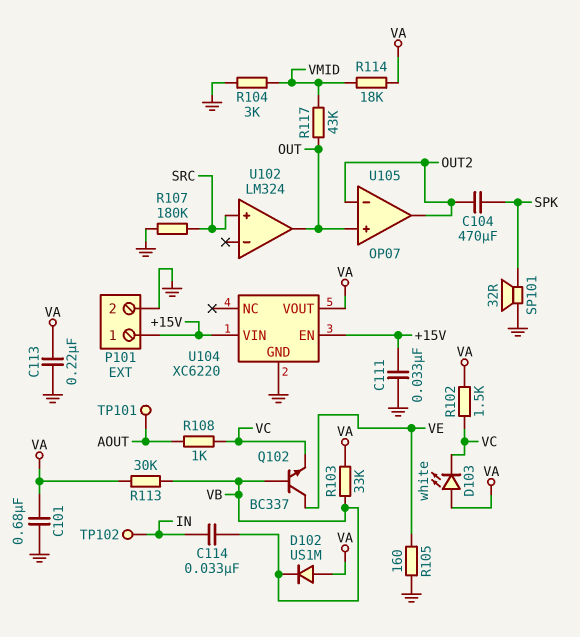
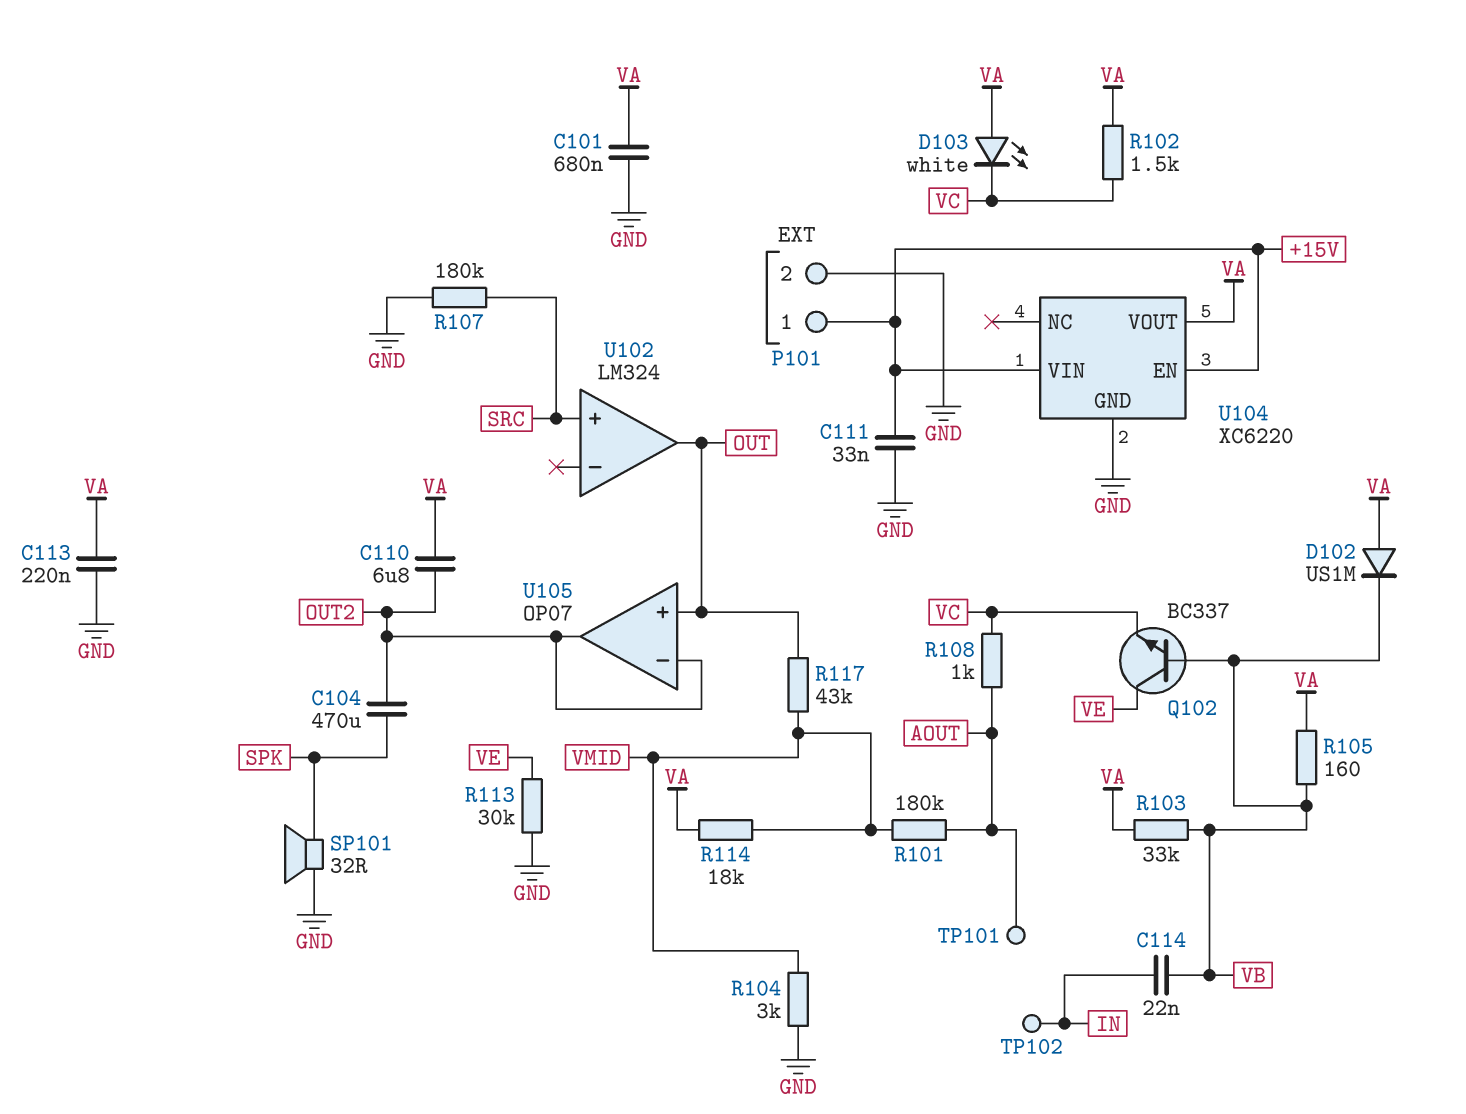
C110: none -> 6.8uF (OUT2, VA)
C114: 33nF (IN, VB) -> 22nF (IN, VB)
R101: none -> 180k (AOUT, VMID)
R105: 160 (GND, VE) -> 160 (VA, VB)
R113: 30k (VA, VB) -> 30k (GND, VE)

